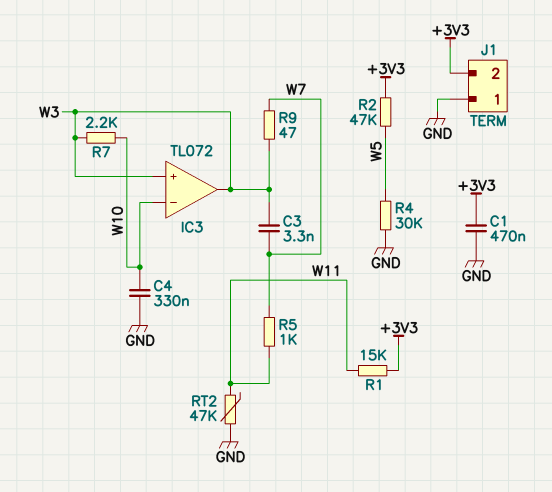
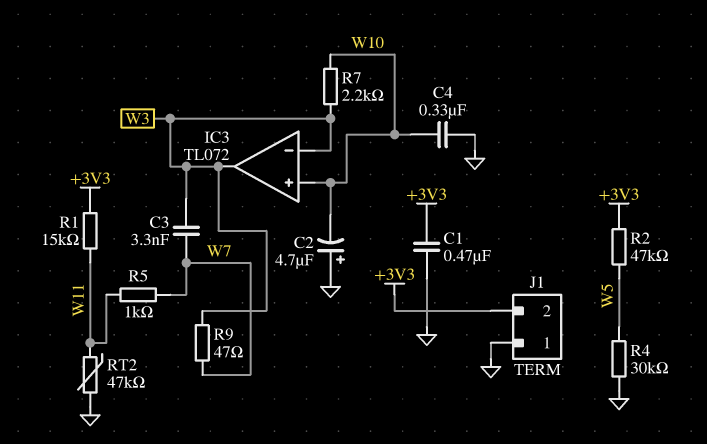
C2: none -> 4.7uF (plus GND, minus W10)
IC3 pin in+: W3 -> W10
IC3 pin in-: W10 -> W3

